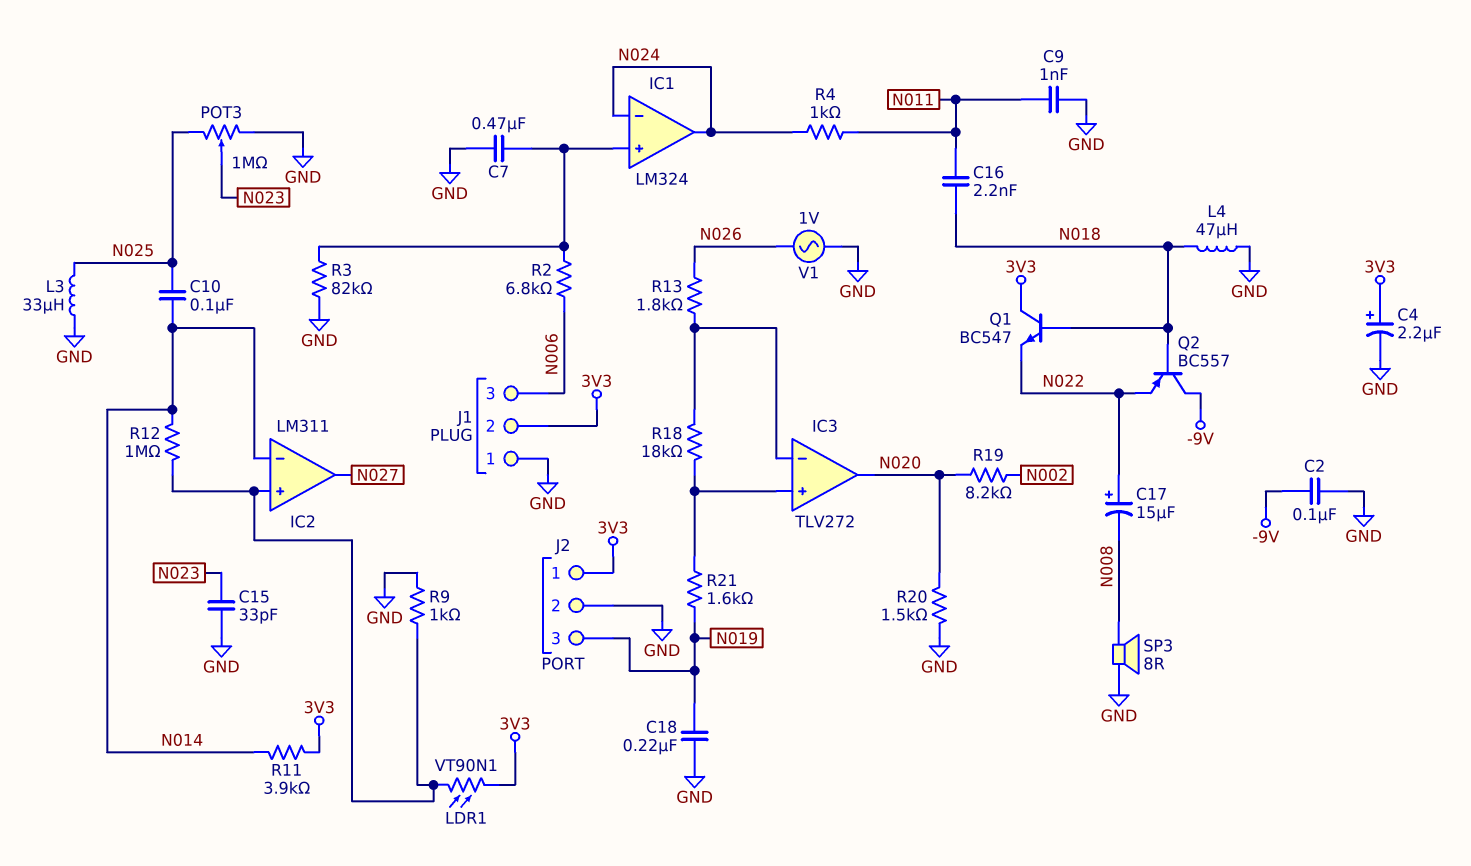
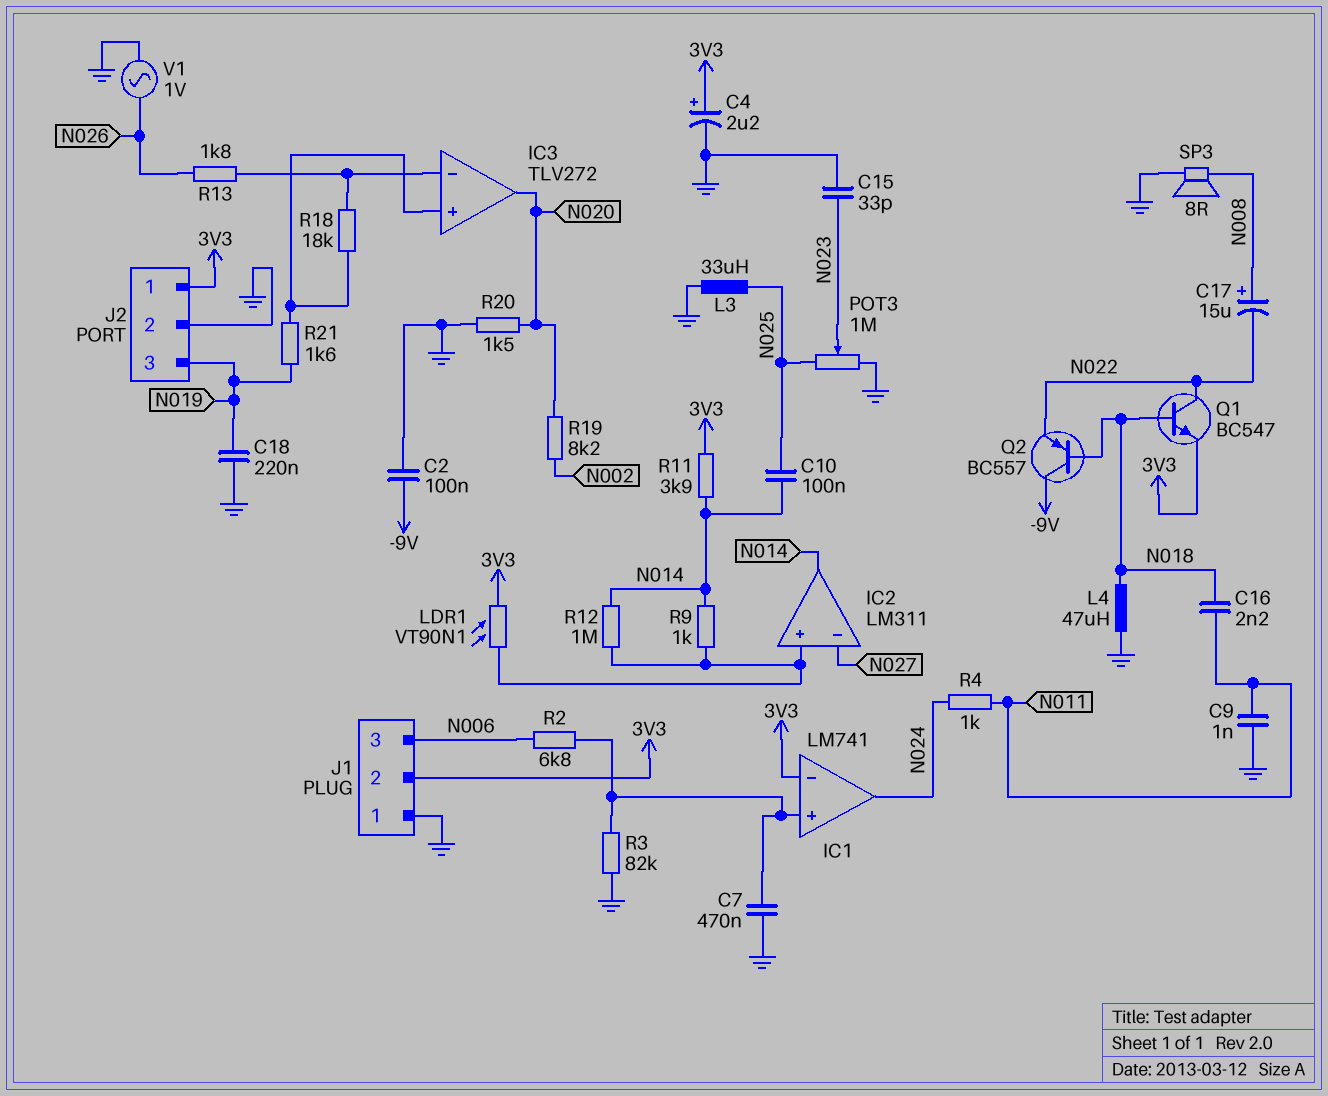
C17: 15uF (plus N022, minus N008) -> 15uF (plus N008, minus N022)
IC1: LM324 -> LM741
IC1 pin in-: N024 -> 3V3
IC2 pin in-: N014 -> N027
IC2 pin out: N027 -> N014
Q1: NPN BC547 (B N018, C 3V3, E N022) -> NPN BC547 (B N018, C N022, E 3V3)
R9: 1k (GND, IC2/in+) -> 1k (IC2/in+, N014)

